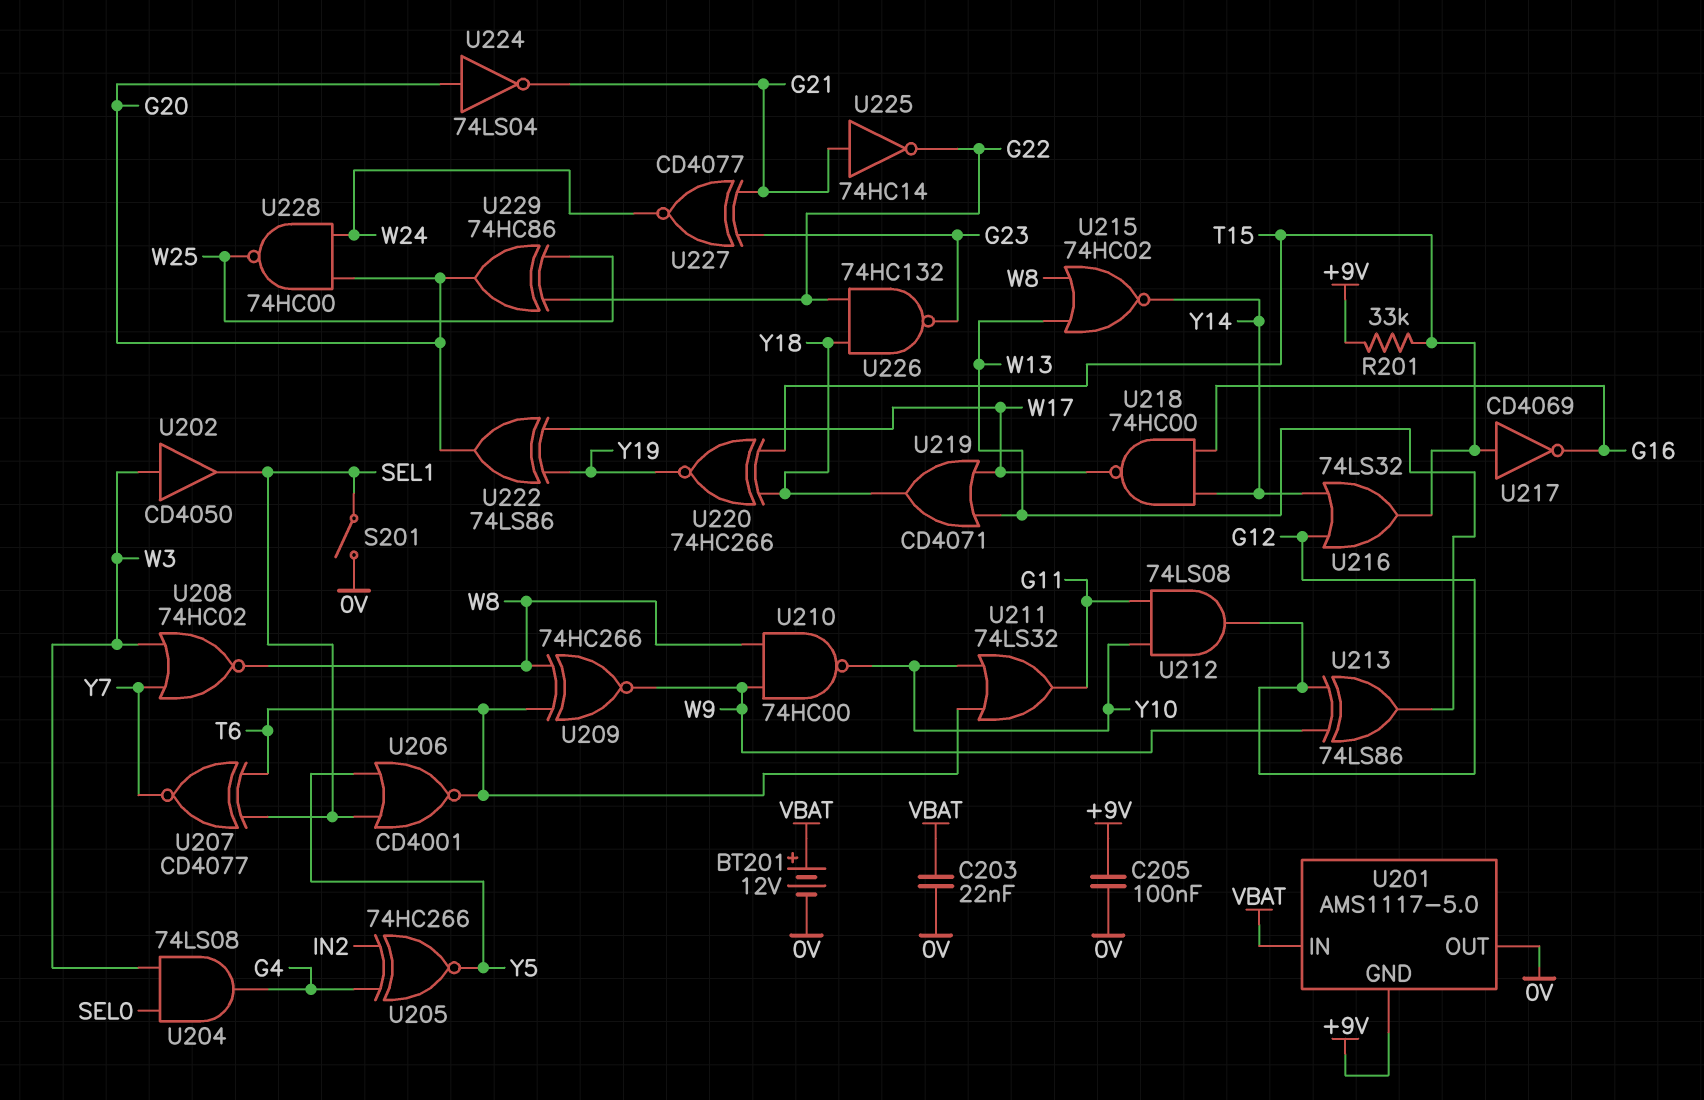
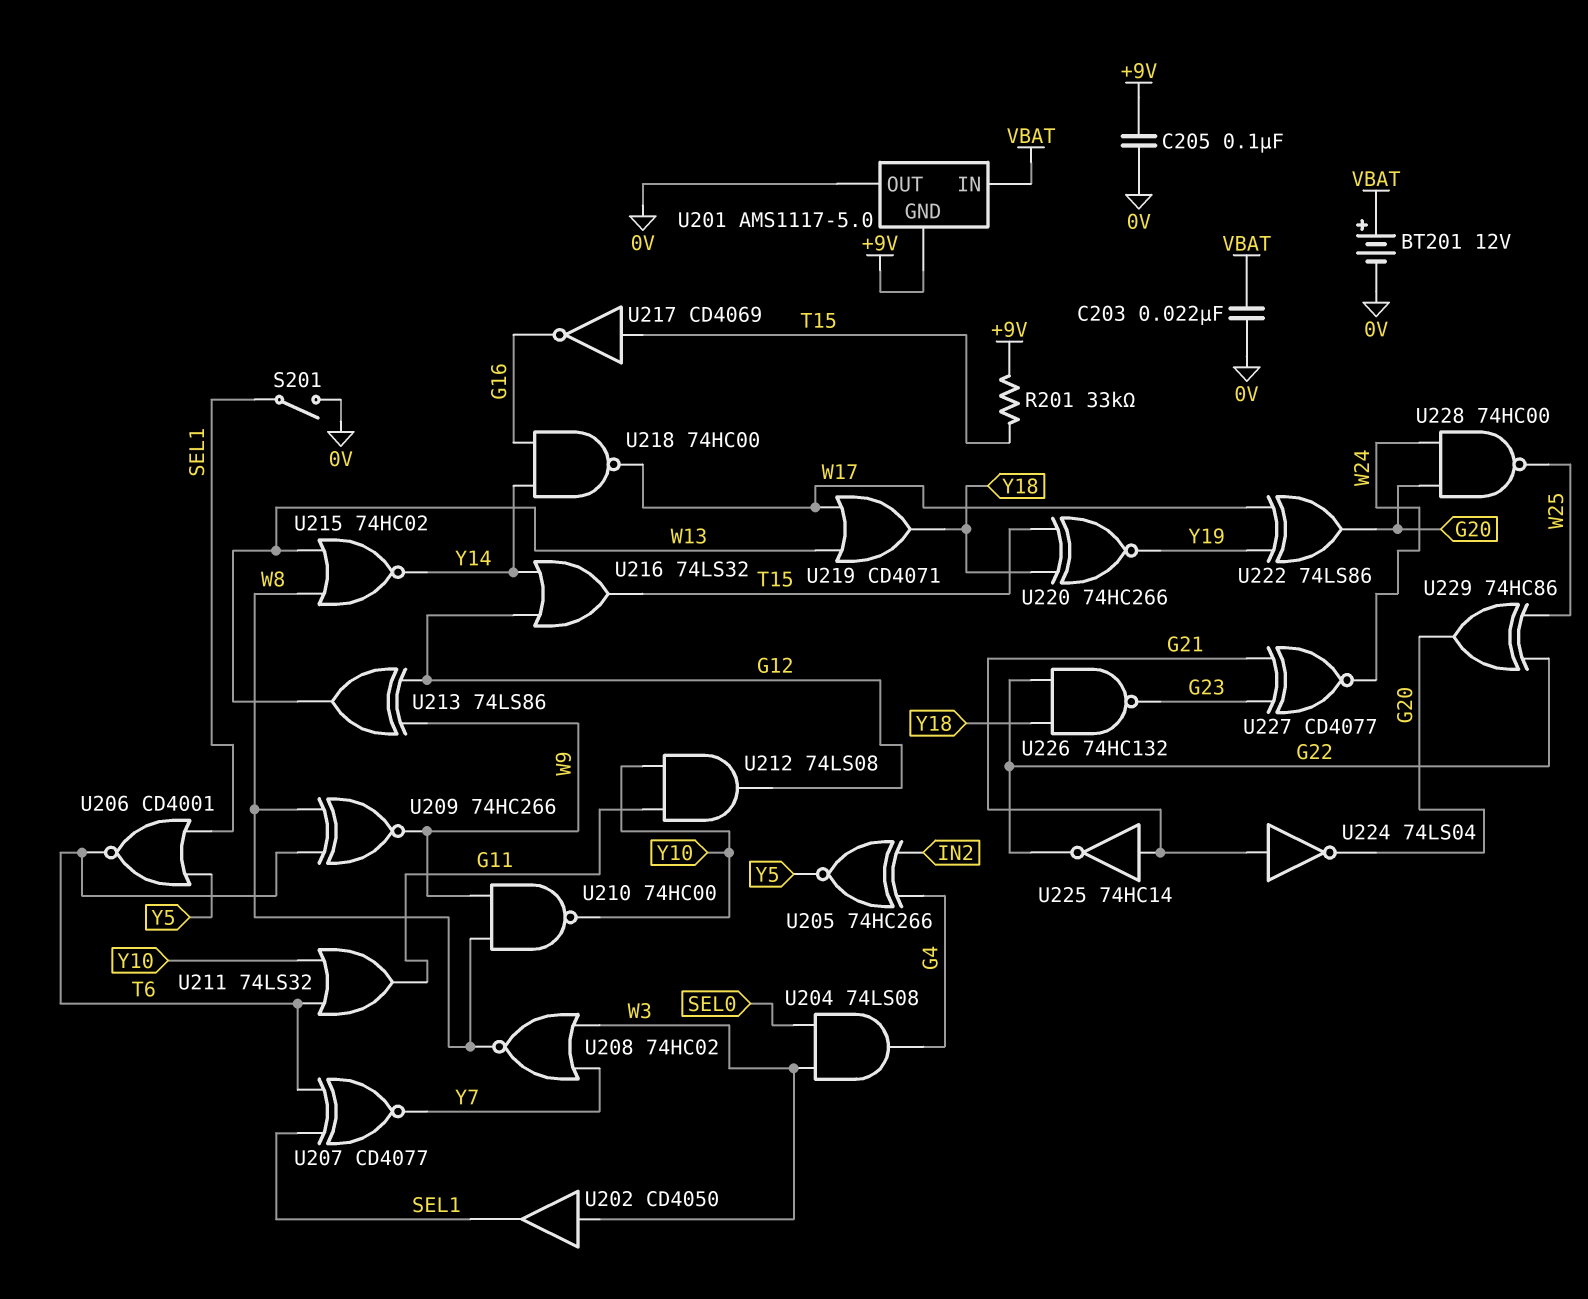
U224: NOT 74LS04 (in G20, out G21) -> NOT 74LS04 (in G21, out G20)

